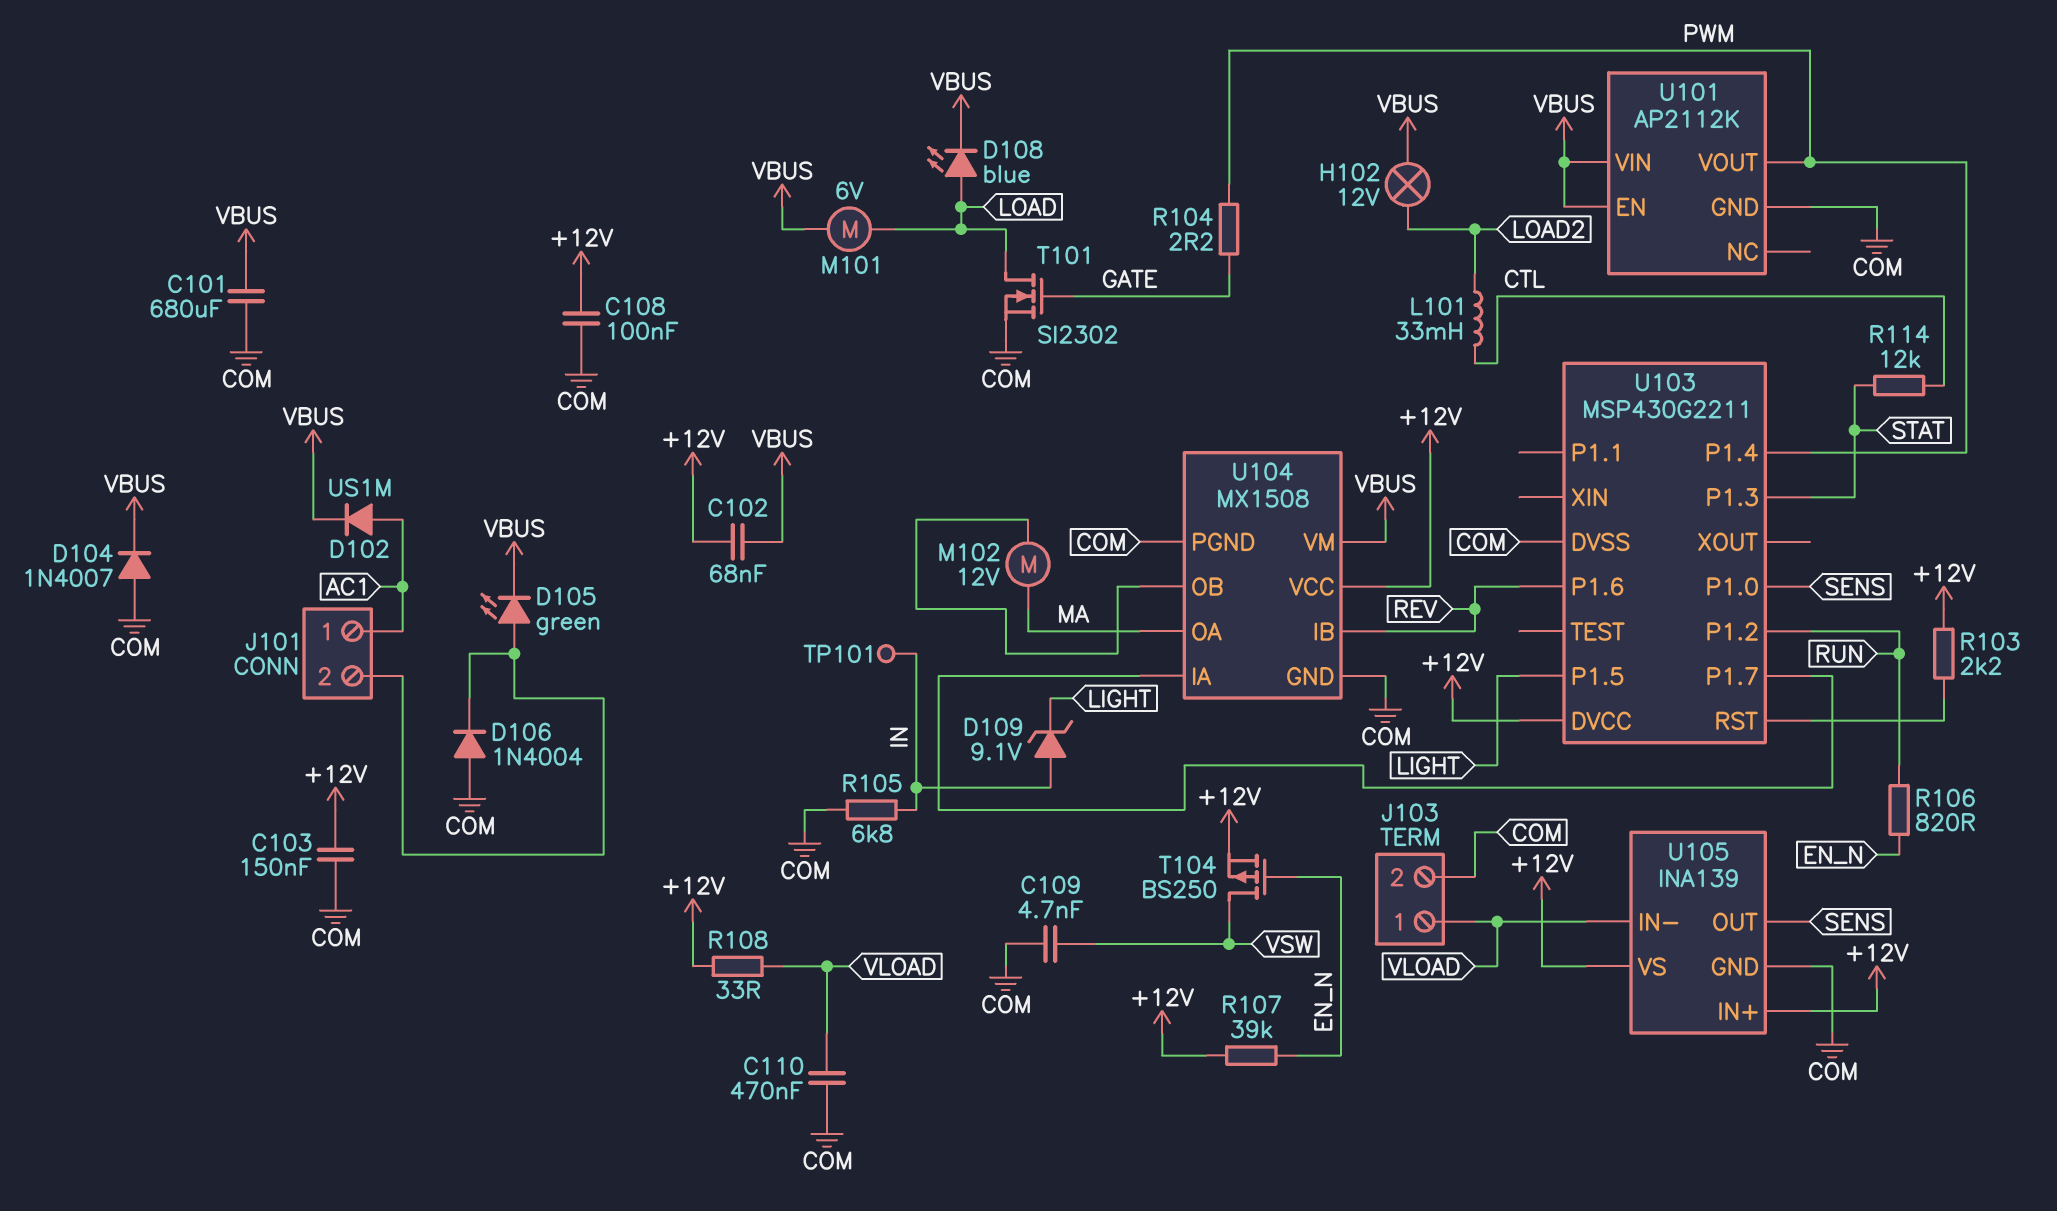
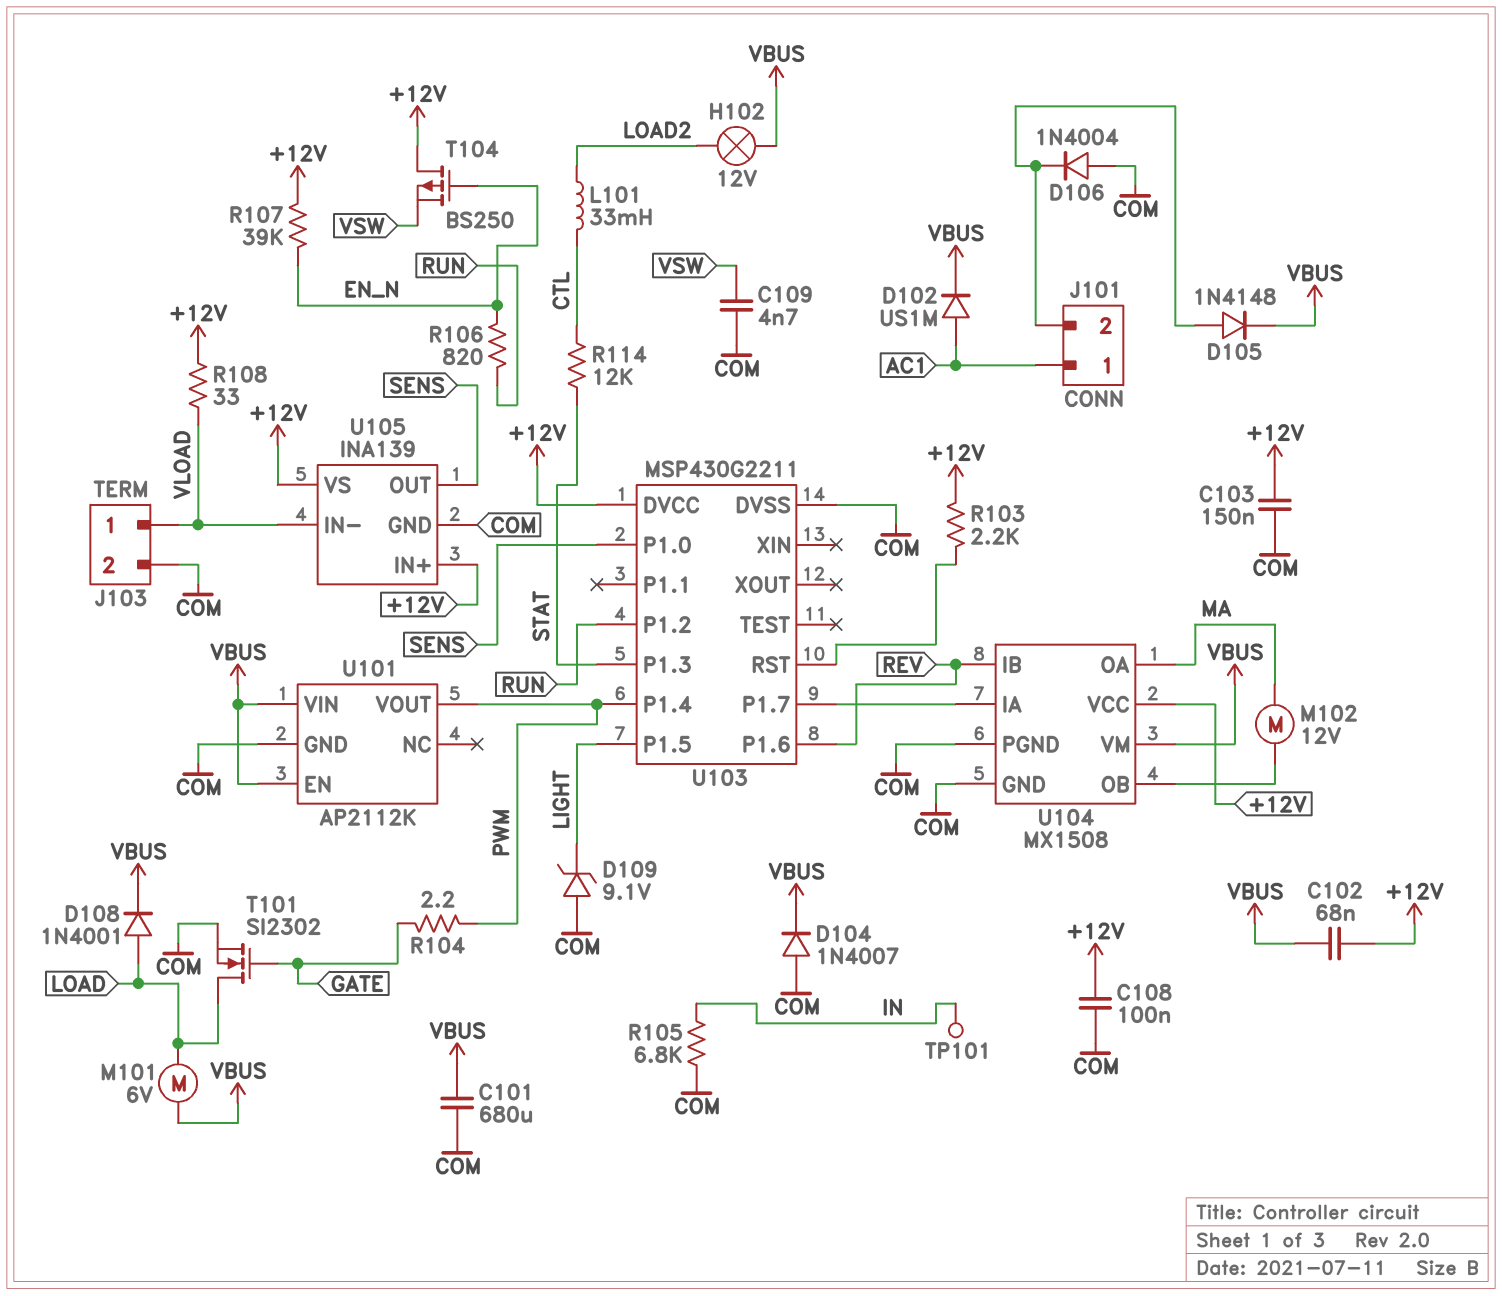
C110: 470nF (COM, VLOAD) -> none
D105: LED green (A J101/2, K VBUS) -> diode 1N4148 (A J101/2, K VBUS)
D108: LED blue (A LOAD, K VBUS) -> diode 1N4001 (A LOAD, K VBUS)
D109: zener 9.1V (A IN, K LIGHT) -> zener 9.1V (A COM, K LIGHT)
T104: PMOS BS250 (G EN_N, D VSW, S +12V) -> PMOS BS250 (G EN_N, D +12V, S VSW)

